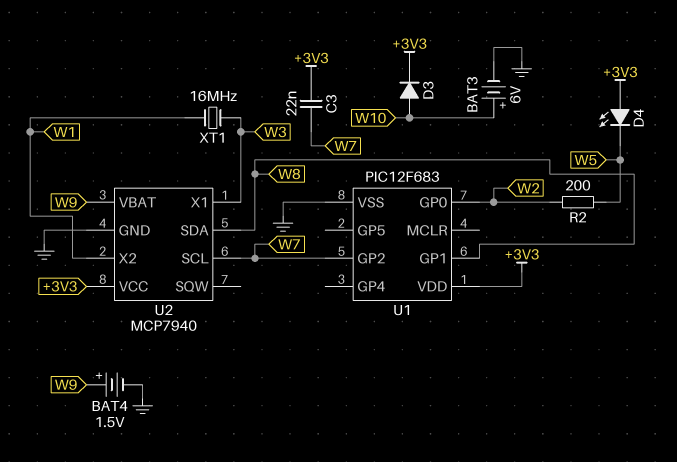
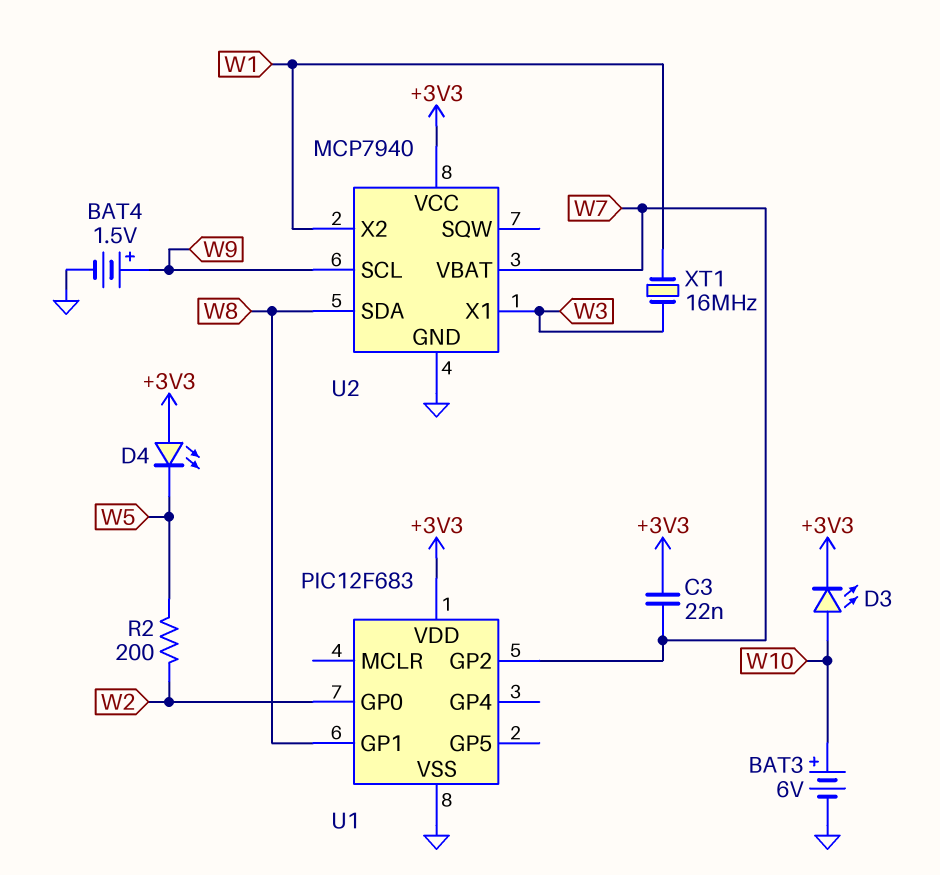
D3: diode (A W10, K +3V3) -> LED (A W10, K +3V3)
U2 pin SCL: W7 -> W9
U2 pin VBAT: W9 -> W7

